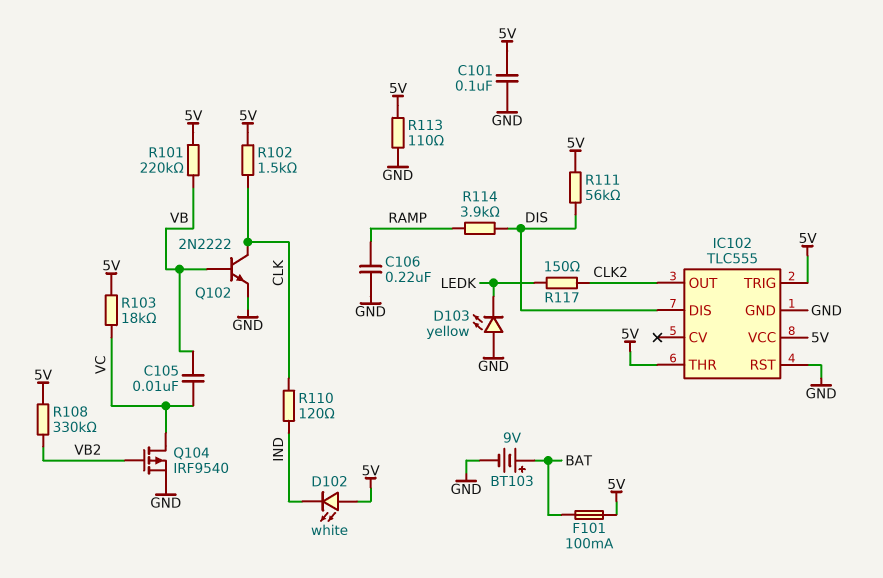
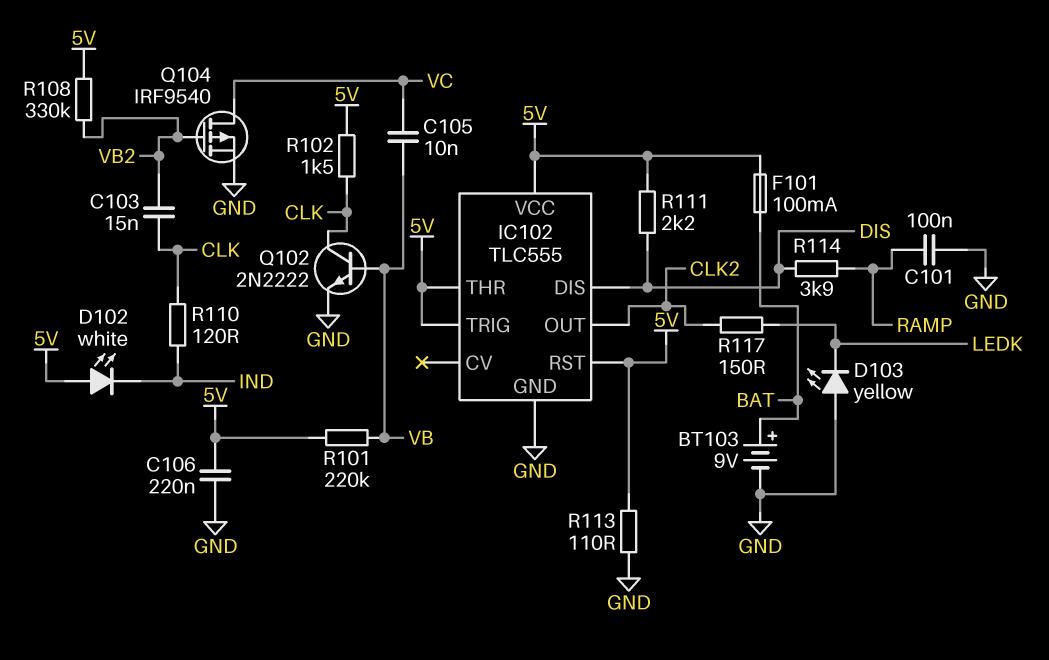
C101: 100nF (5V, GND) -> 100nF (GND, RAMP)
C103: none -> 15nF (CLK, VB2)
C106: 220nF (GND, RAMP) -> 220nF (5V, GND)
IC102 pin RST: GND -> 5V
R103: 18k (5V, VC) -> none
R111: 56k (5V, DIS) -> 2.2k (5V, DIS)

